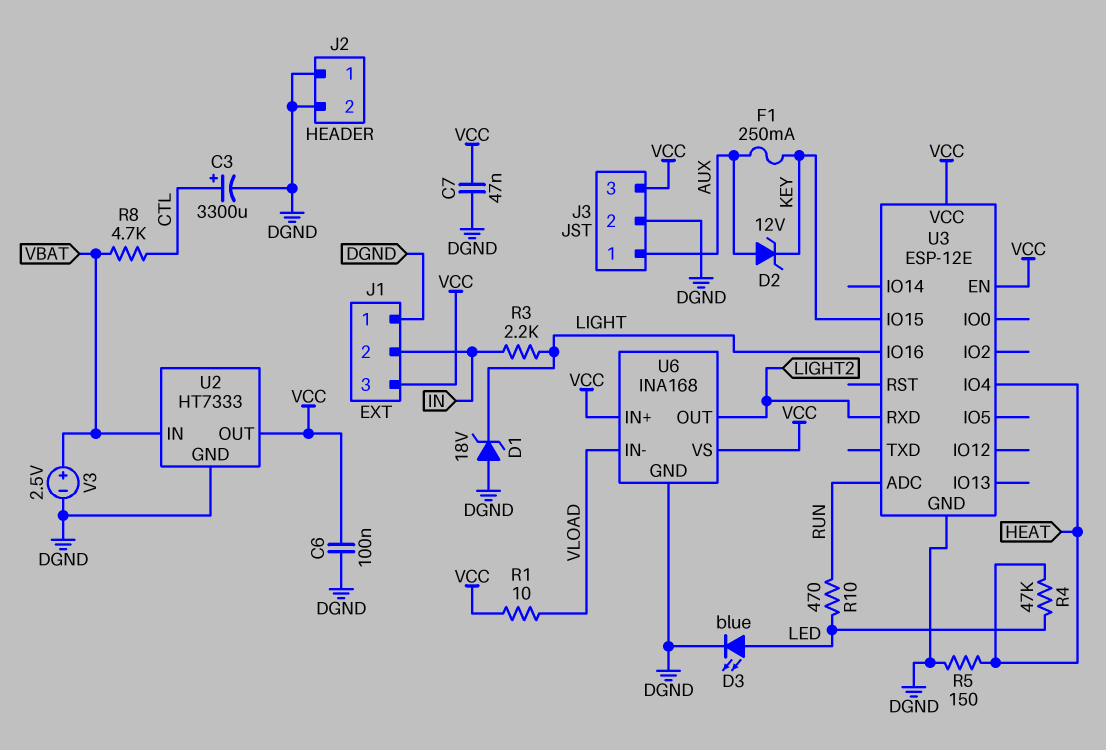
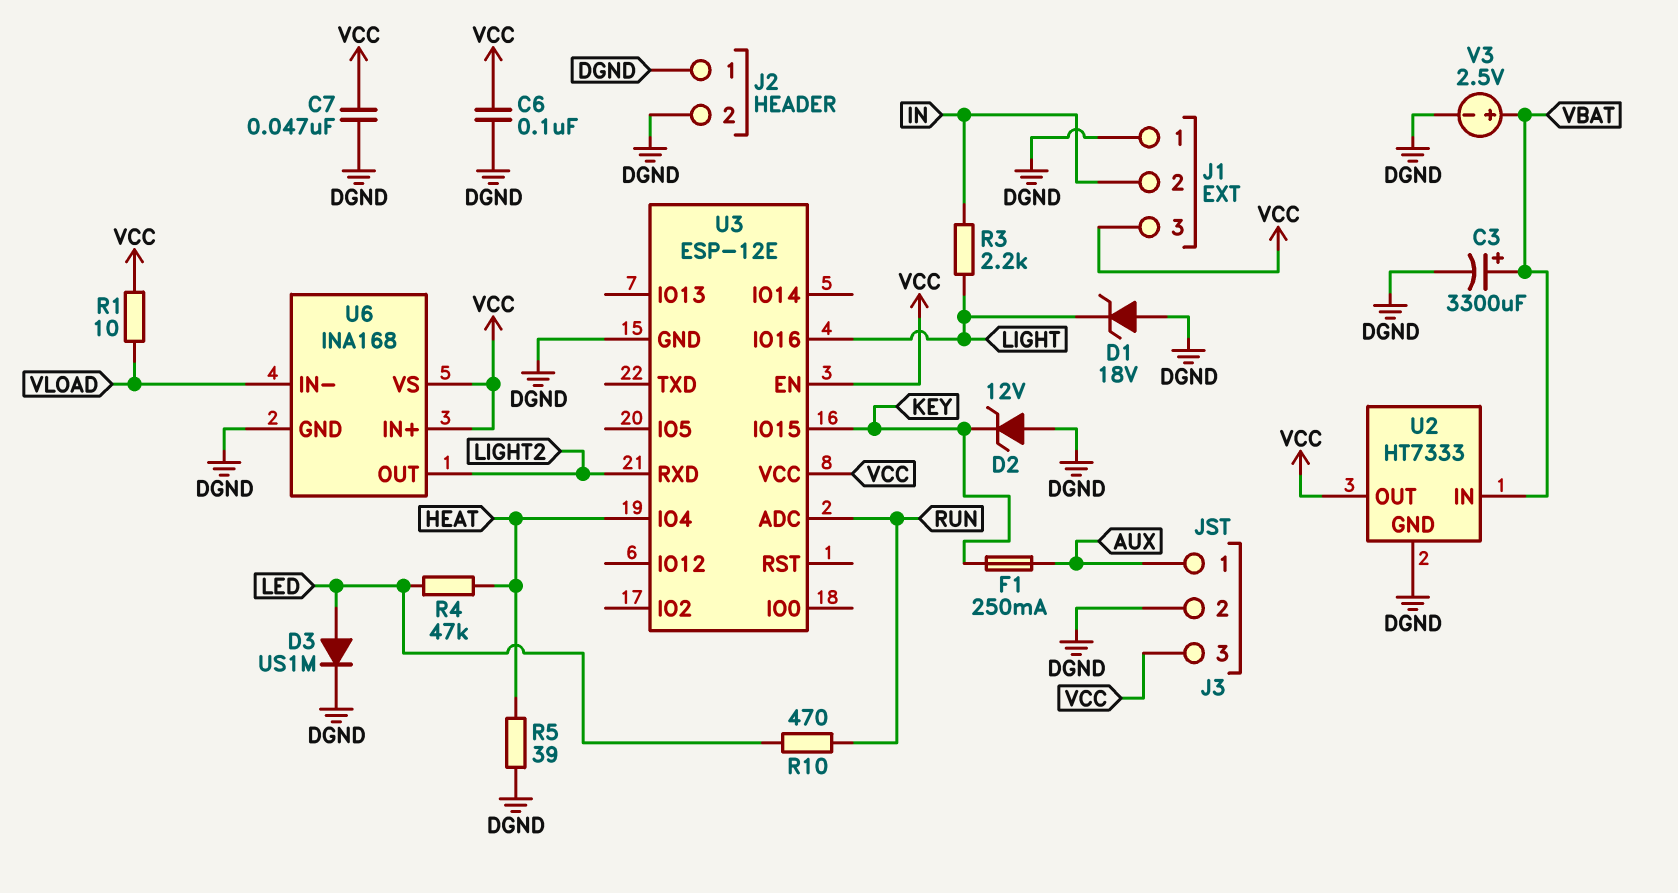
C3: 3300uF (plus CTL, minus DGND) -> 3300uF (plus VBAT, minus DGND)
D2: zener 12V (A AUX, K KEY) -> zener 12V (A DGND, K KEY)
D3: LED blue (A LED, K DGND) -> diode US1M (A LED, K DGND)
R5: 150 (DGND, HEAT) -> 39 (DGND, HEAT)
R8: 4.7k (CTL, VBAT) -> none

